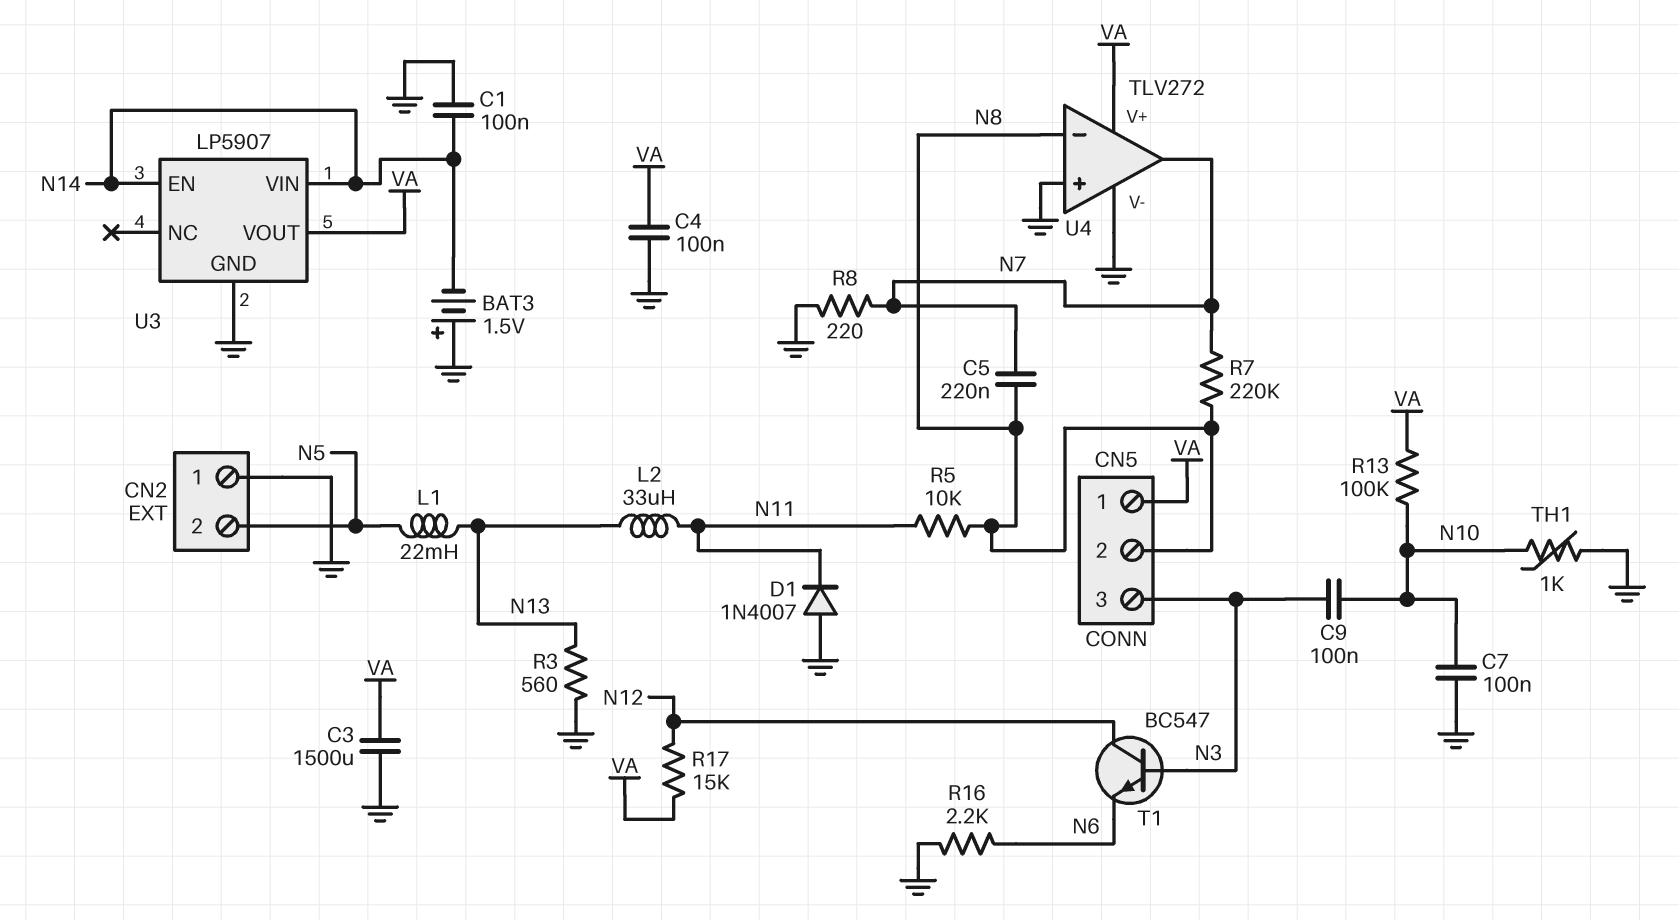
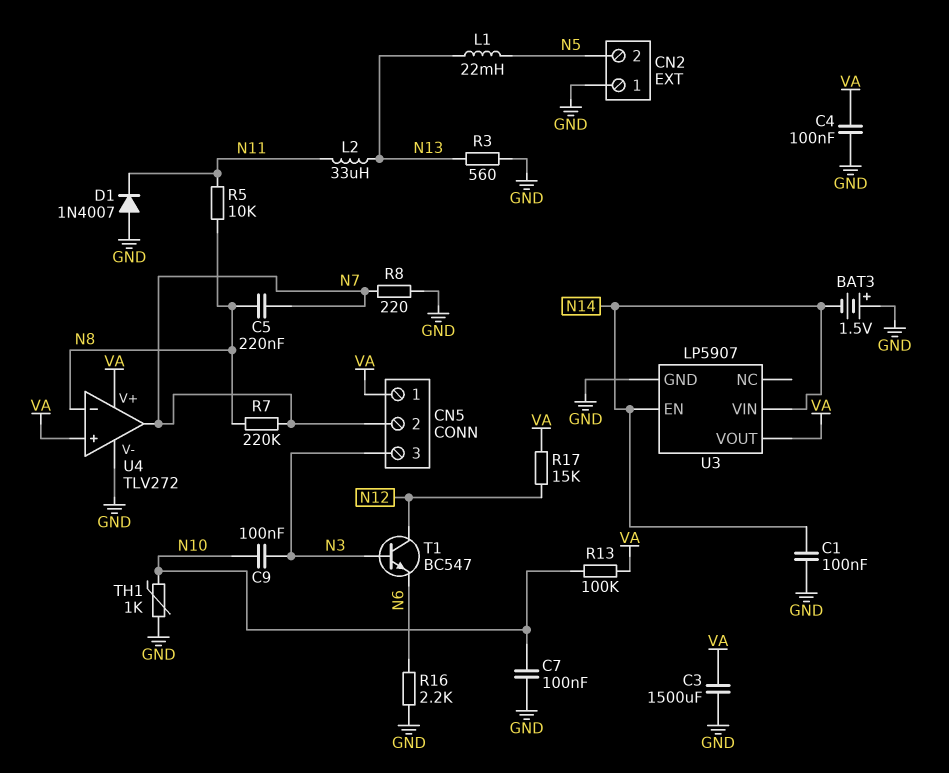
CN5 pin 2: N8 -> N7
U4 pin in+: GND -> VA

